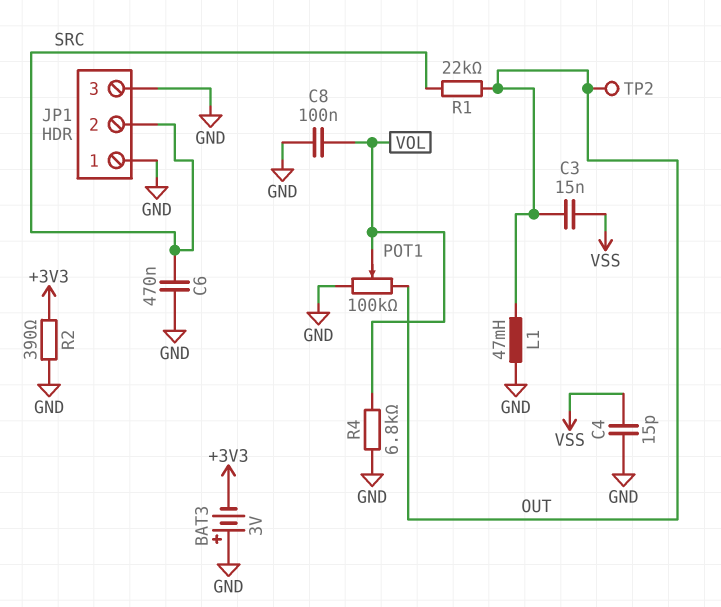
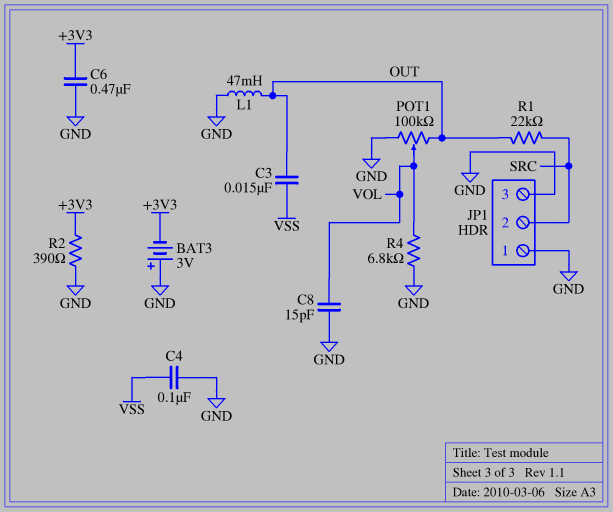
C4: 15pF (GND, VSS) -> 100nF (GND, VSS)
C6: 470nF (GND, SRC) -> 470nF (+3V3, GND)
C8: 100nF (GND, VOL) -> 15pF (GND, VOL)
TP2: test point (OUT) -> none

